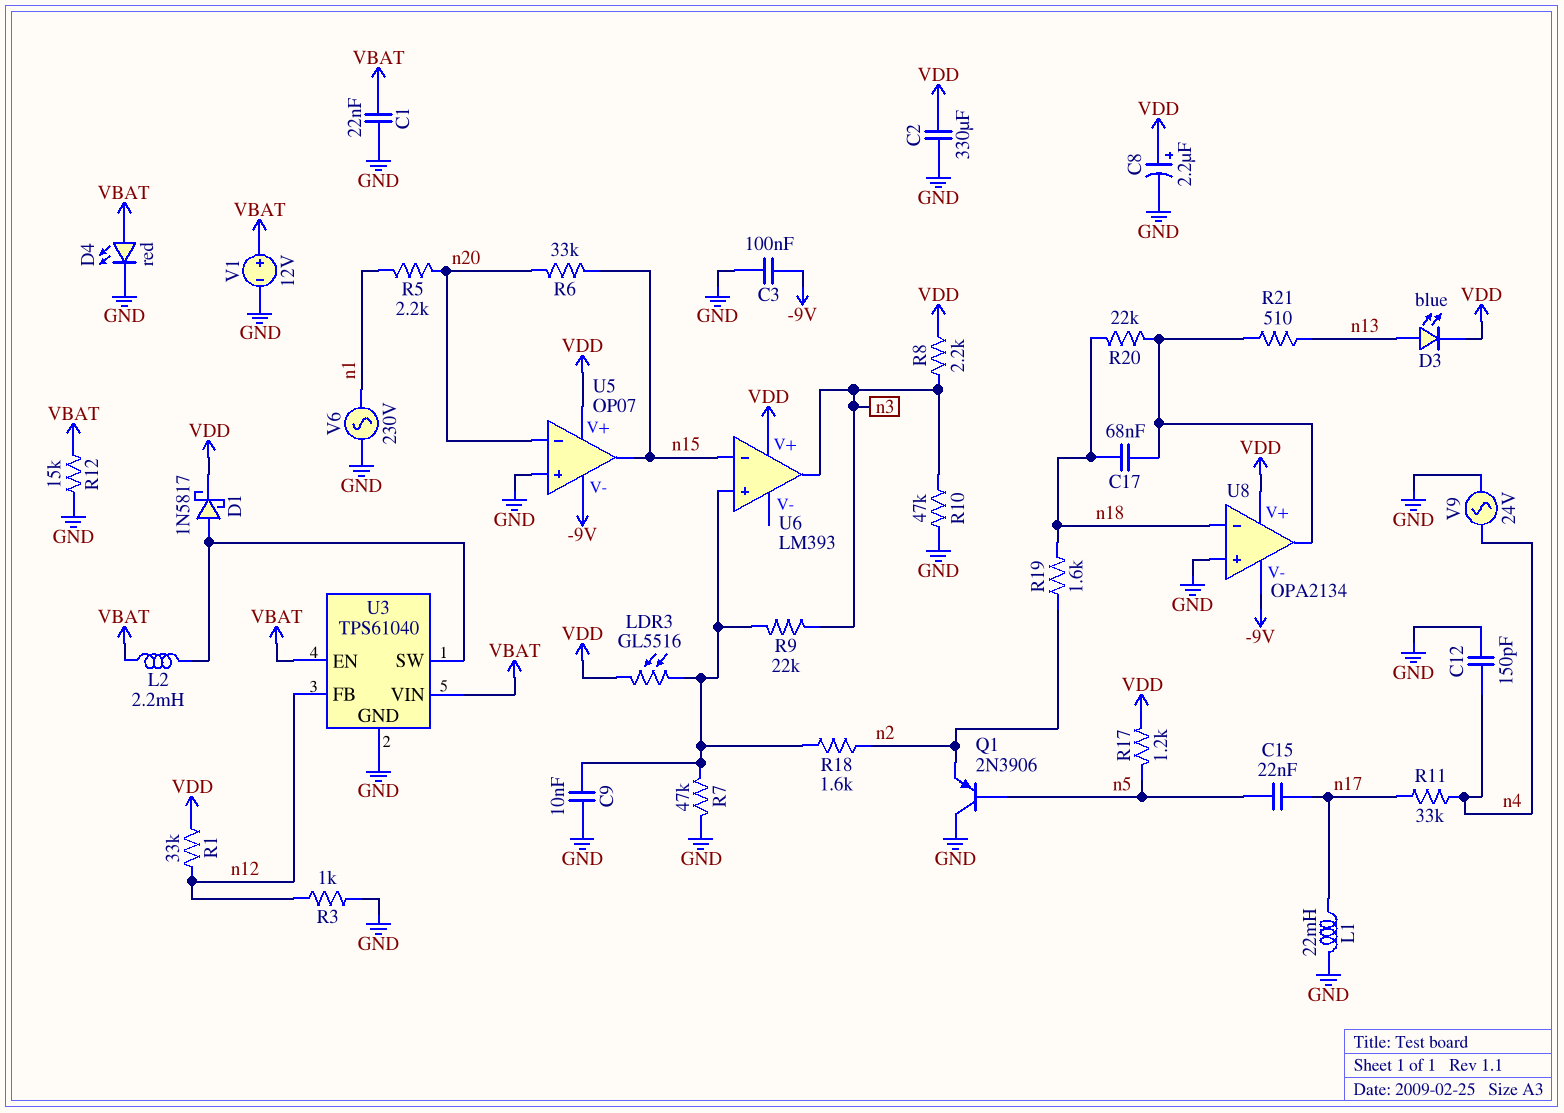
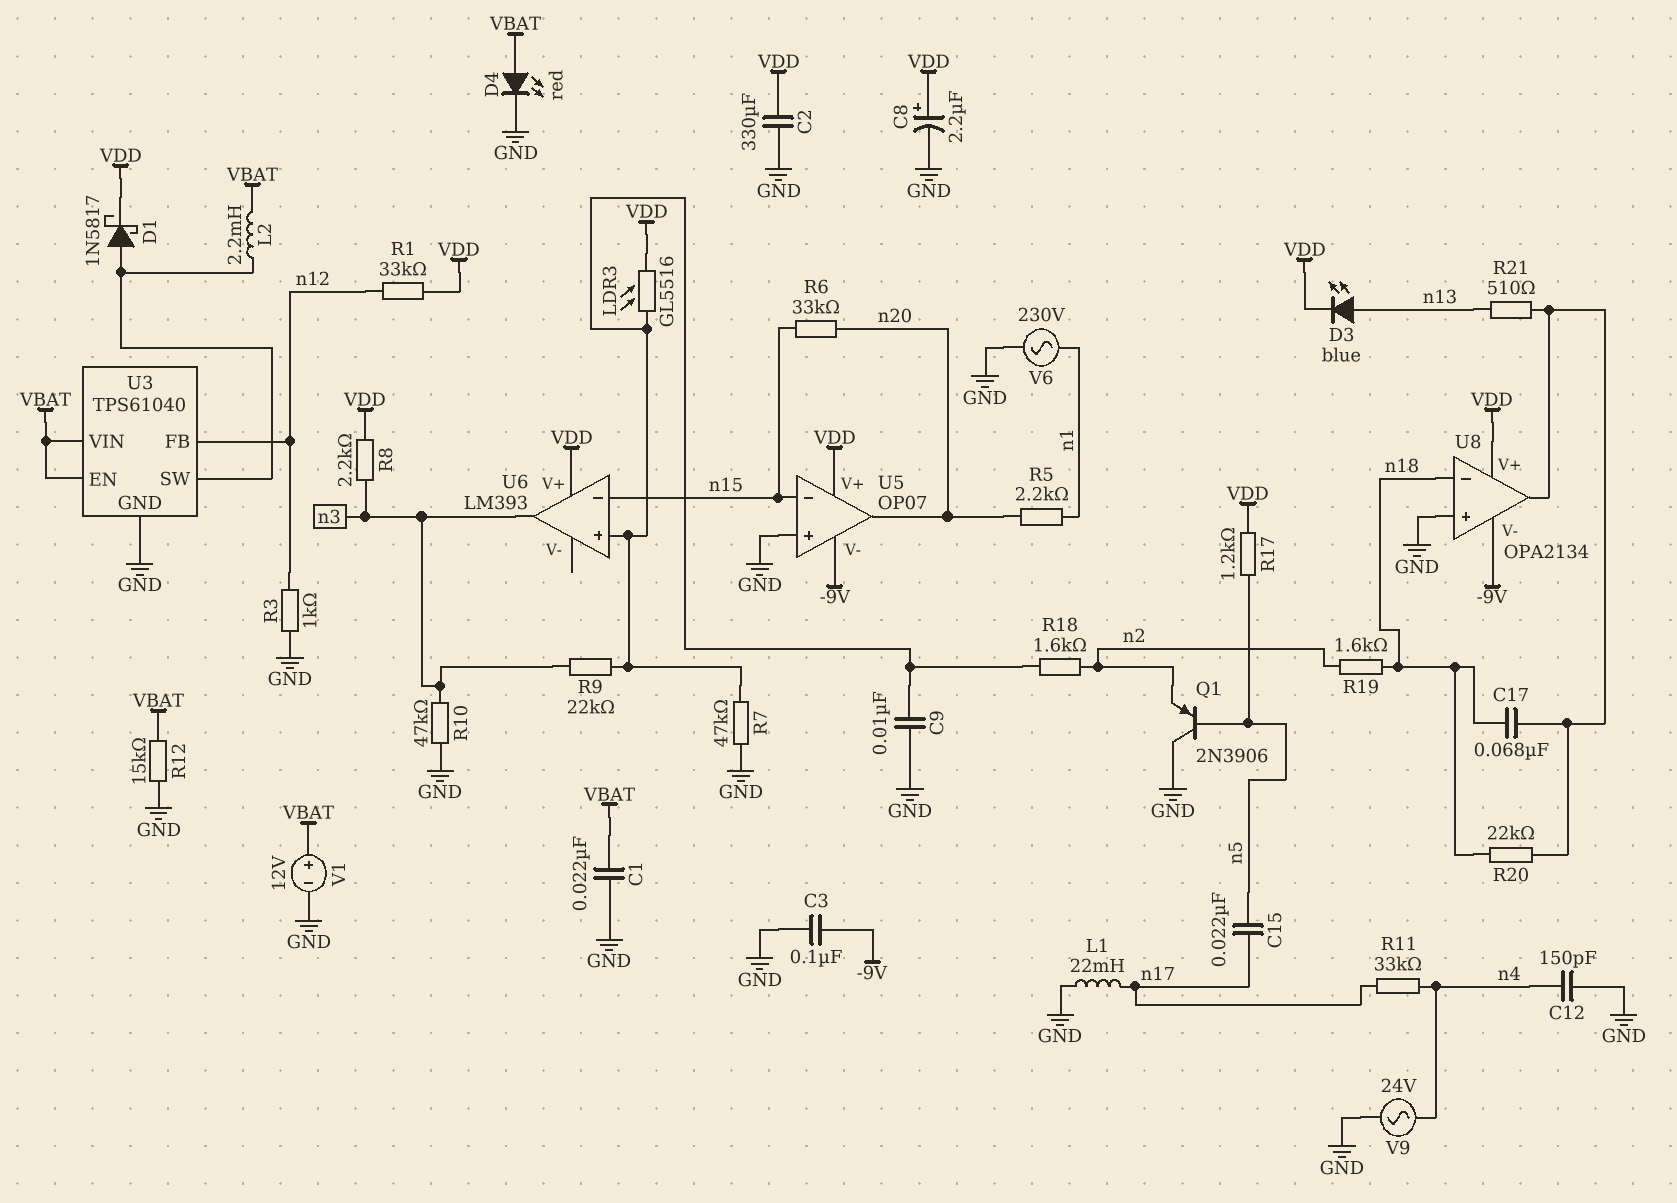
U5 pin in-: n20 -> n15
U5 pin out: n15 -> n20

